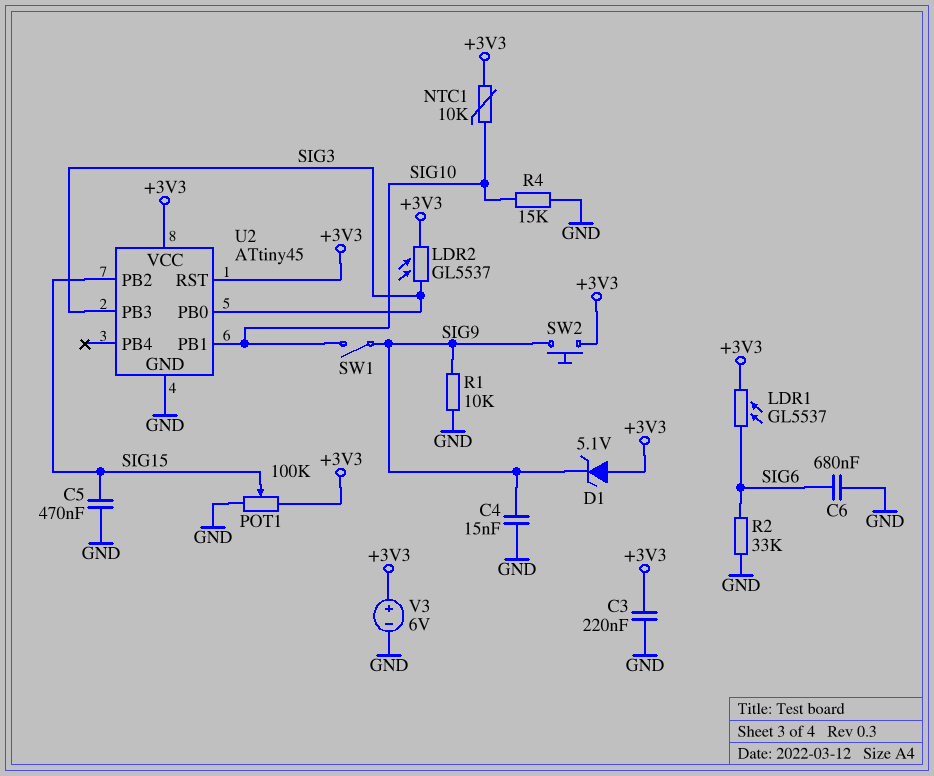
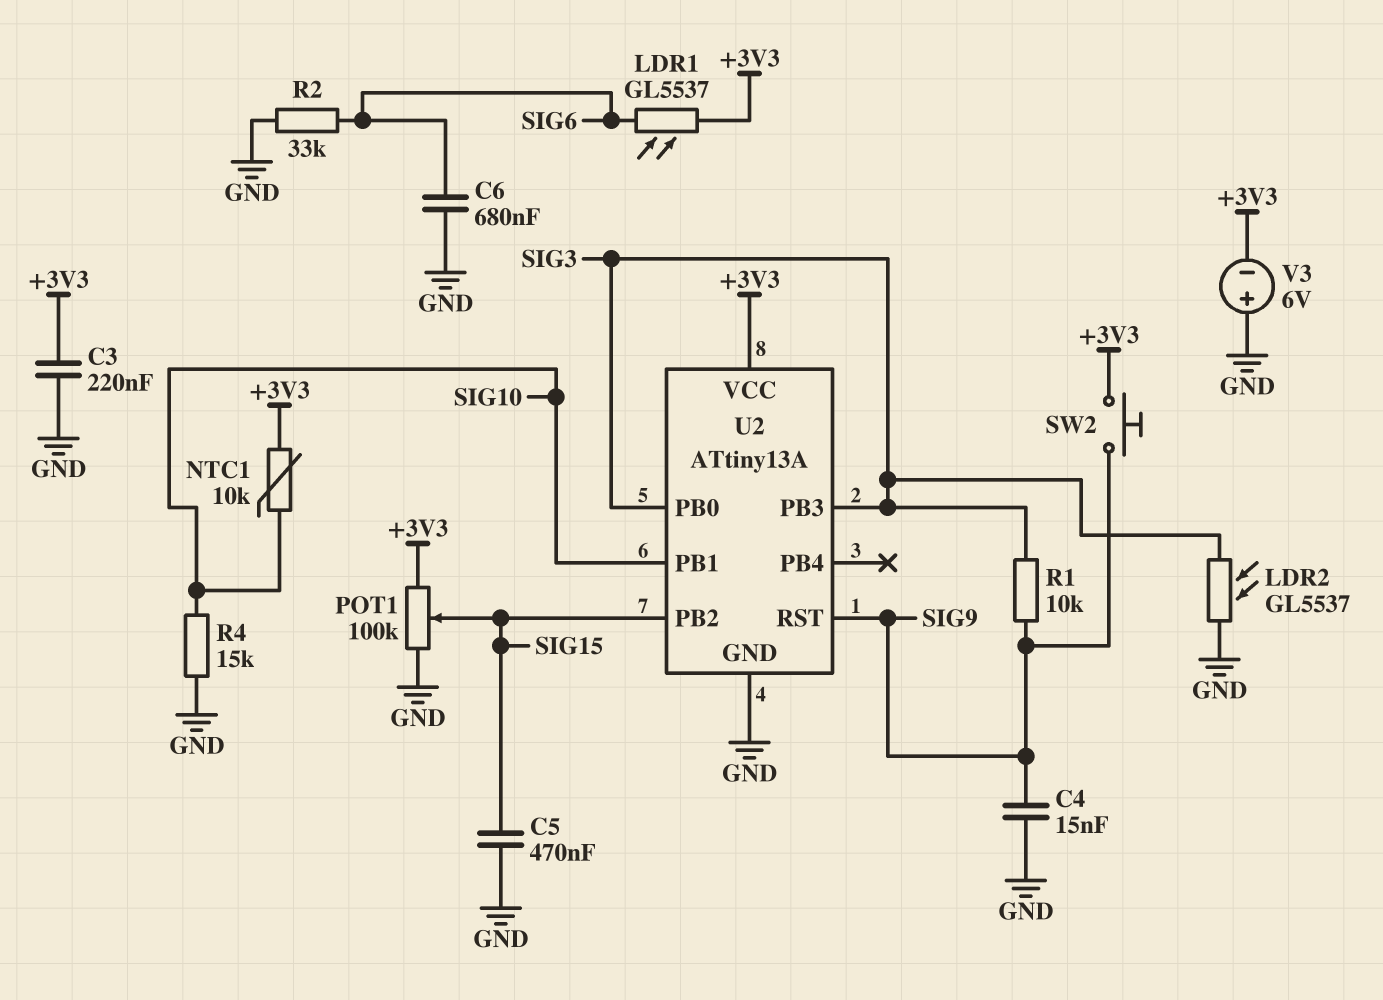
D1: zener 5.1V (A +3V3, K SIG9) -> none
LDR2: GL5537 (+3V3, SIG3) -> GL5537 (GND, SIG3)
R1: 10k (GND, SIG9) -> 10k (SIG3, SIG9)
SW1: switch (SIG9, SIG10) -> none
U2: ATtiny45 -> ATtiny13A
U2 pin RST: +3V3 -> SIG9
V3: 6V (plus +3V3, minus GND) -> 6V (plus GND, minus +3V3)

